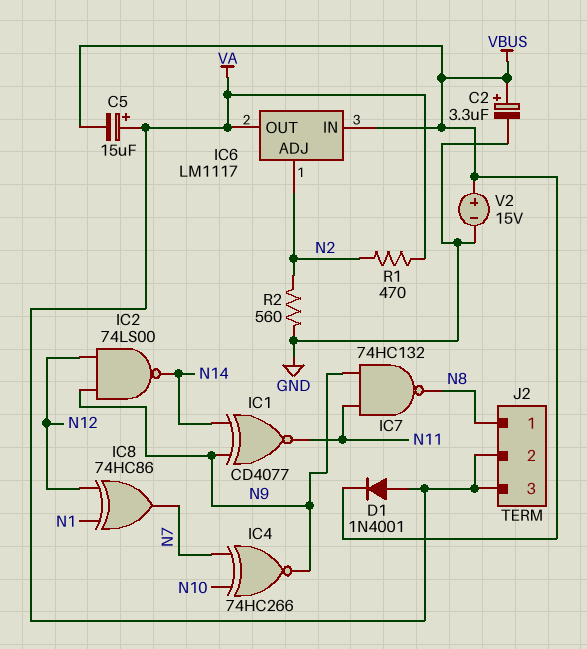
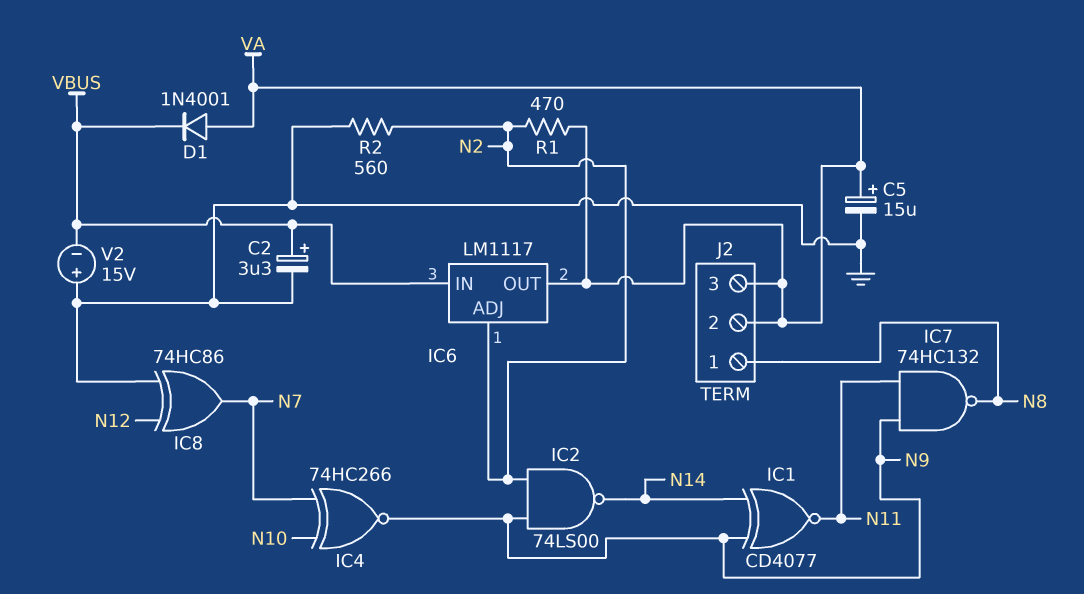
C5: 15uF (plus VA, minus VBUS) -> 15uF (plus VA, minus GND)
IC2: NAND 74LS00 (in N9, in N12, out N14) -> NAND 74LS00 (in N2, in N9, out N14)
IC8: XOR 74HC86 (in N1, in N12, out N7) -> XOR 74HC86 (in GND, in N12, out N7)
V2: 15V (plus VBUS, minus GND) -> 15V (plus GND, minus VBUS)

